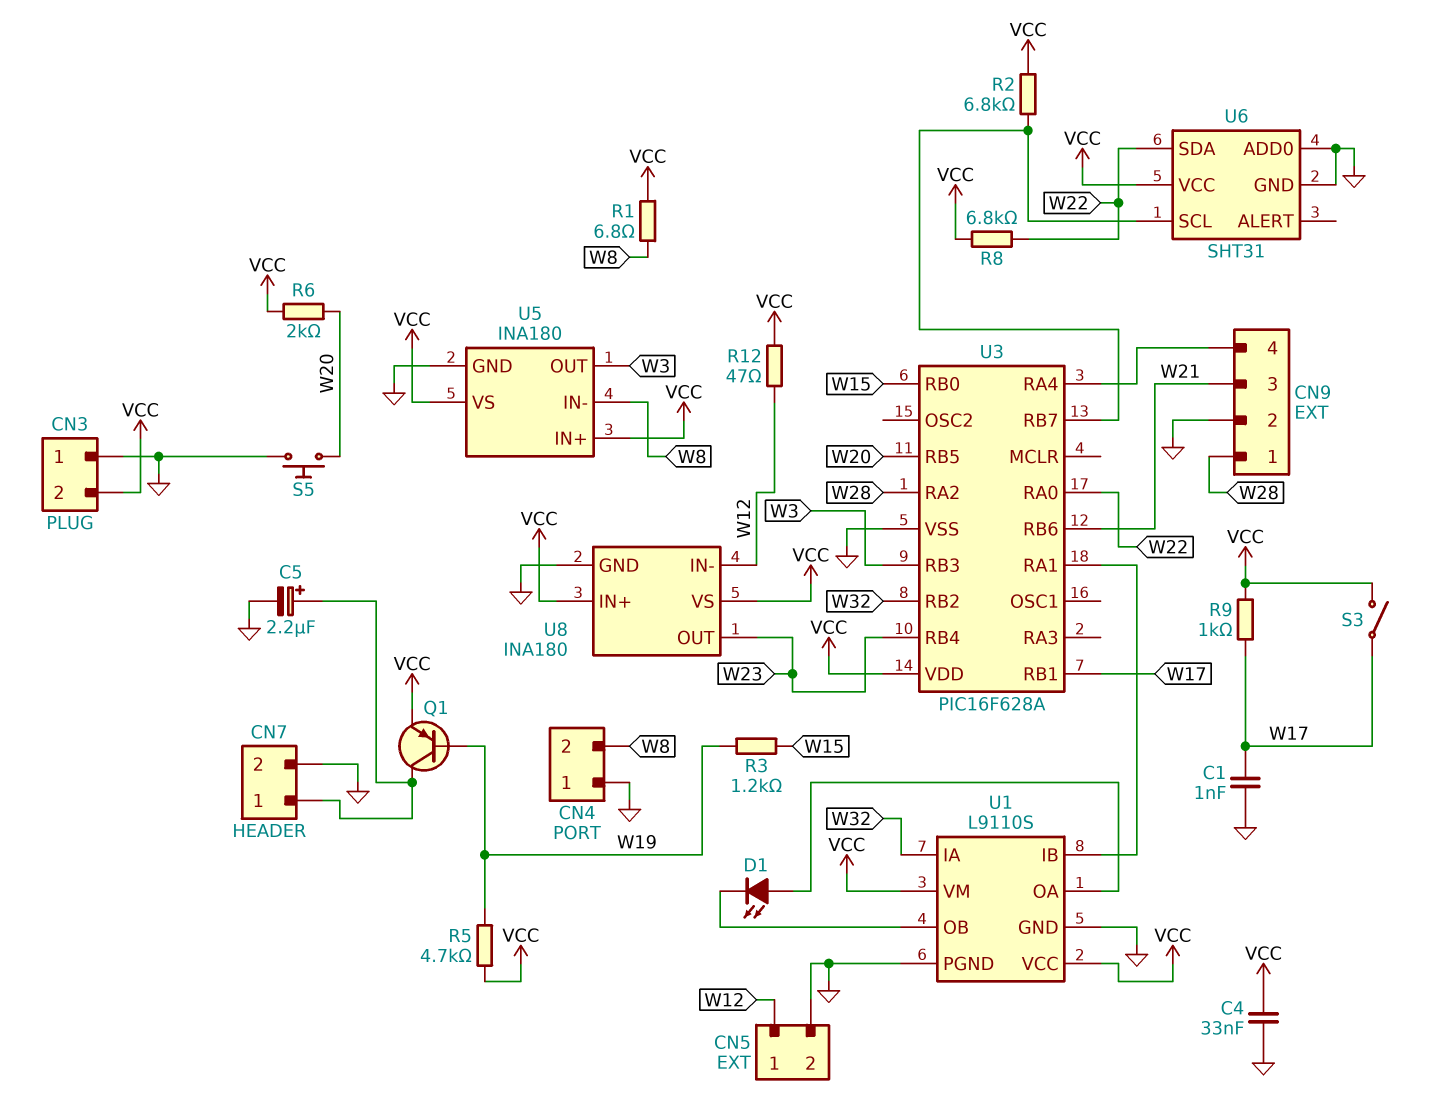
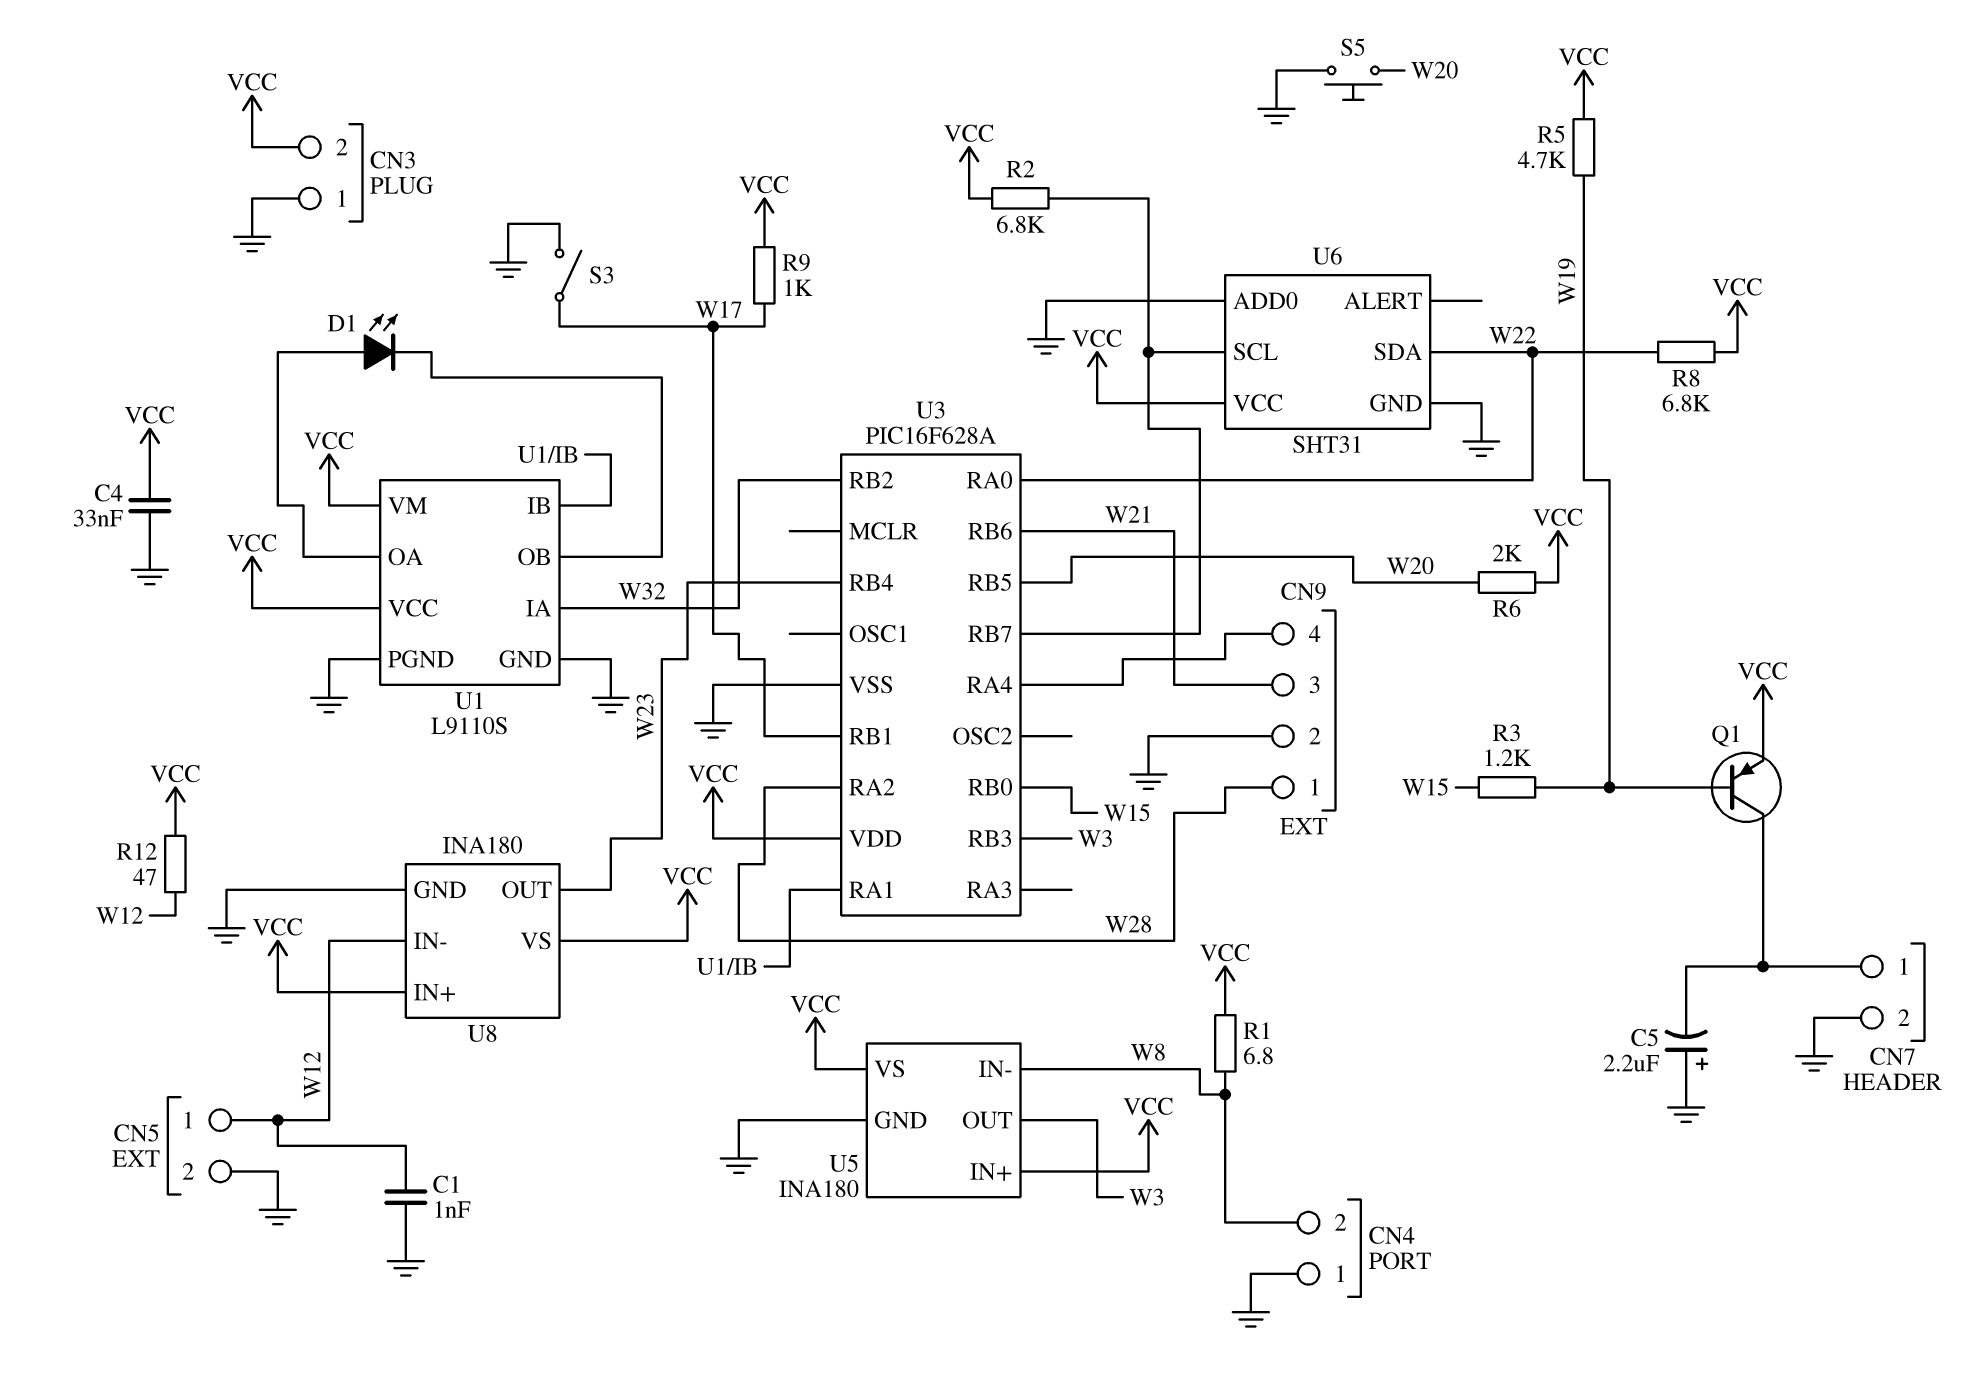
C1: 1nF (GND, W17) -> 1nF (GND, W12)
C5: 2.2uF (plus CN7/1, minus GND) -> 2.2uF (plus GND, minus CN7/1)
S3: switch (VCC, W17) -> switch (GND, W17)

